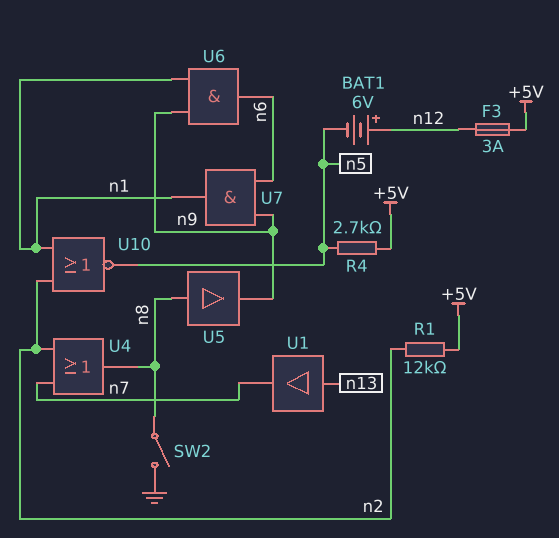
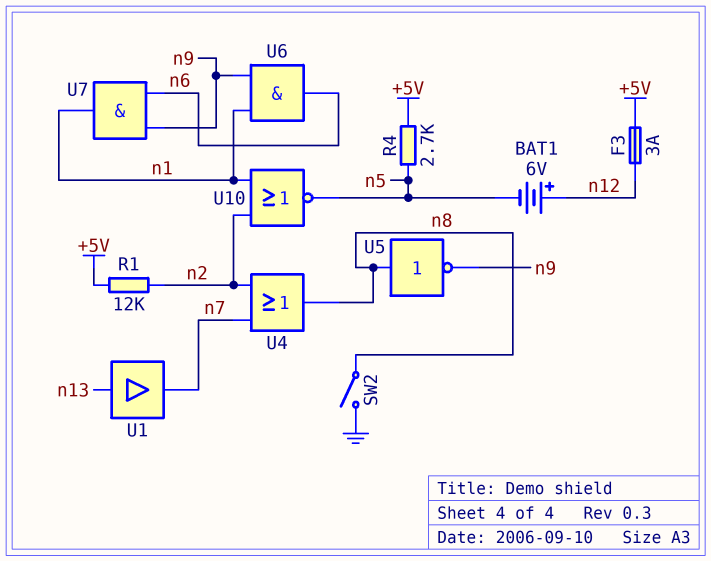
U5: buffer (in n8, out n9) -> NOT (in n8, out n9)

